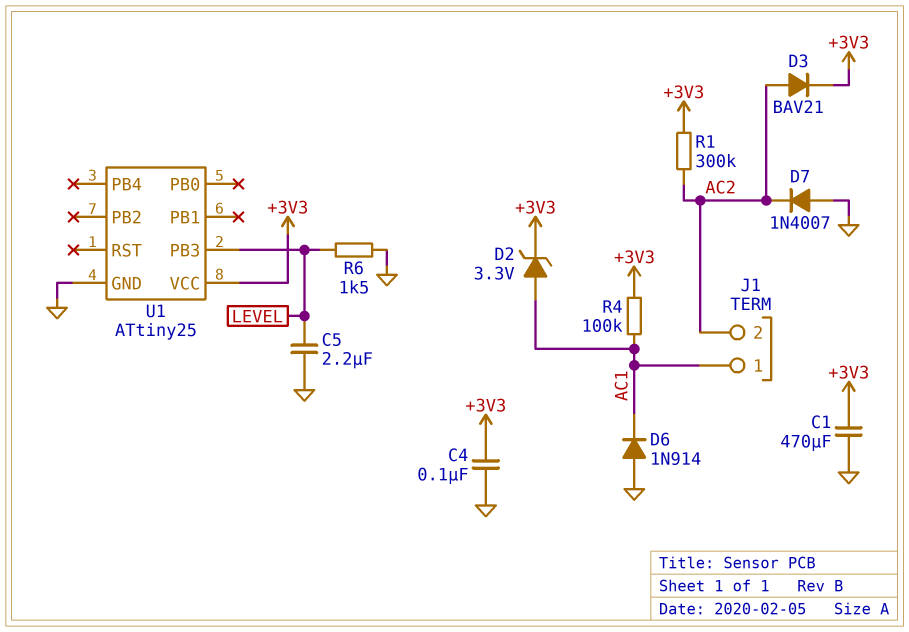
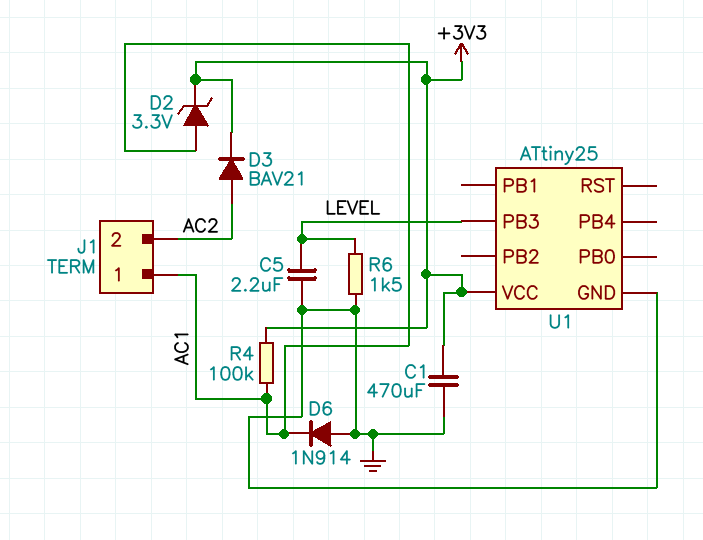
C4: 100nF (+3V3, GND) -> none
D7: diode 1N4007 (A GND, K AC2) -> none
R1: 300k (+3V3, AC2) -> none

